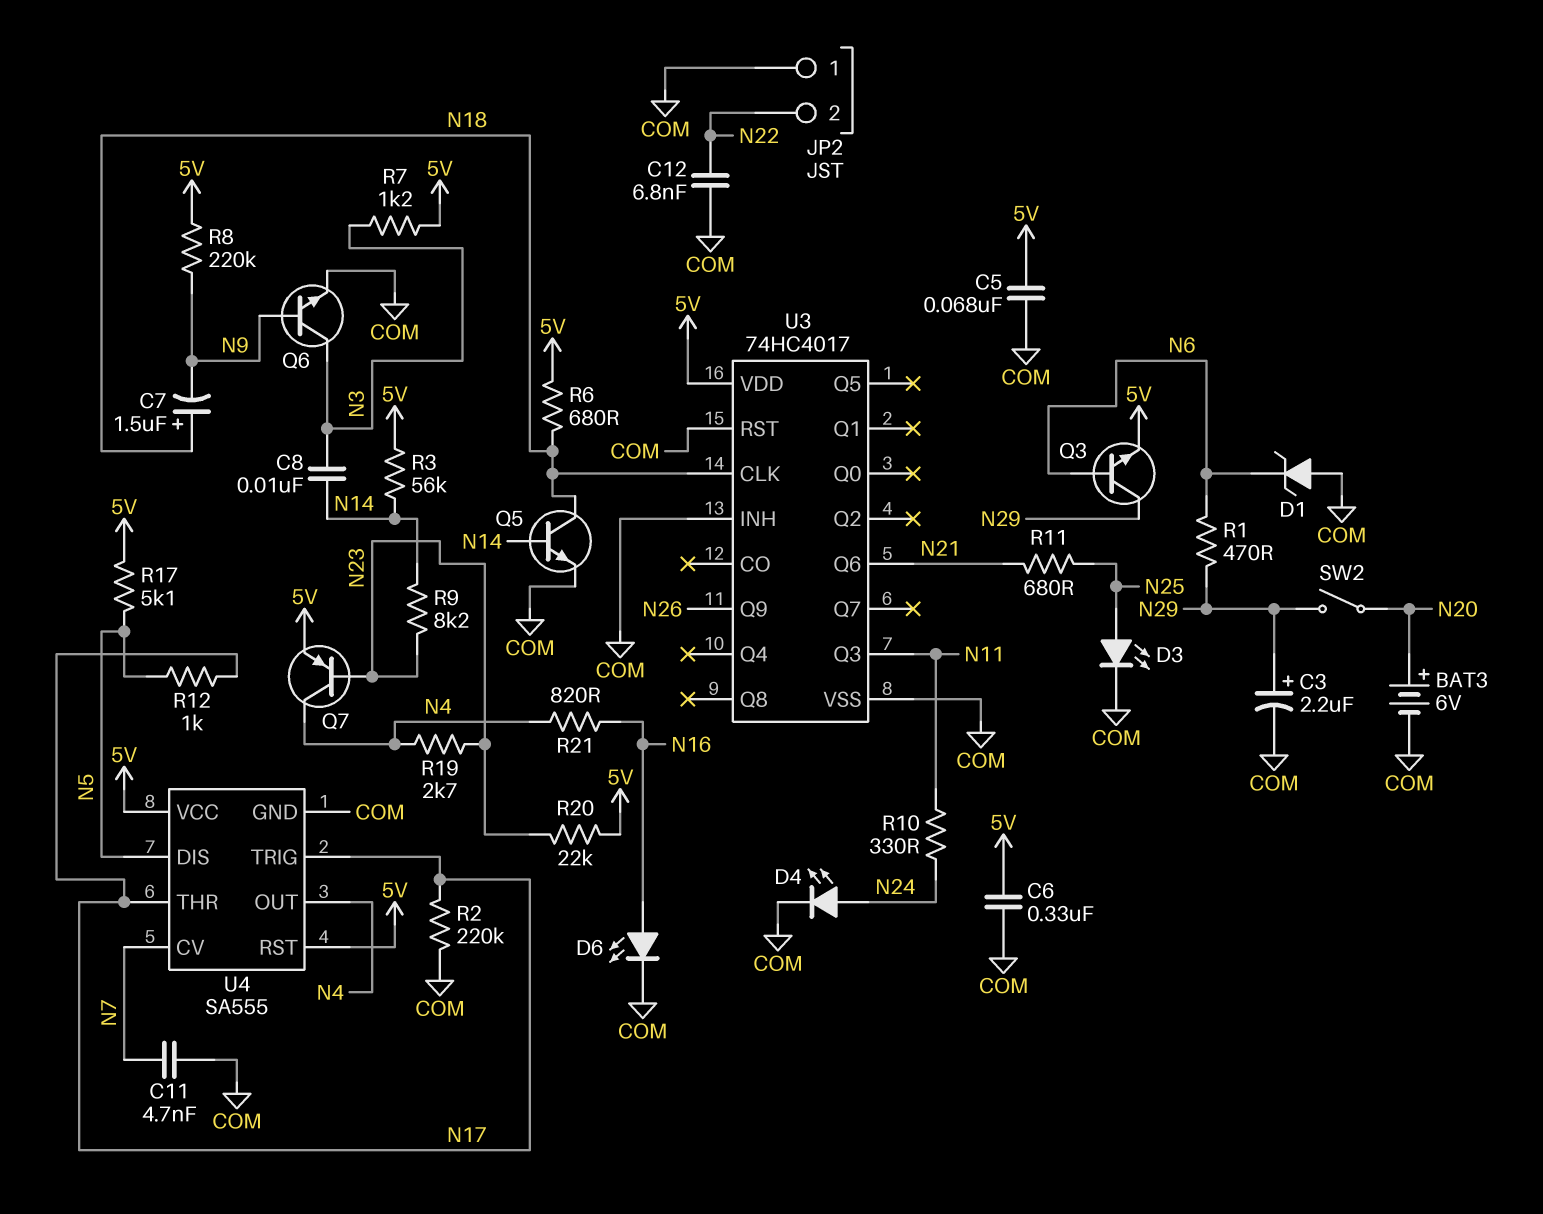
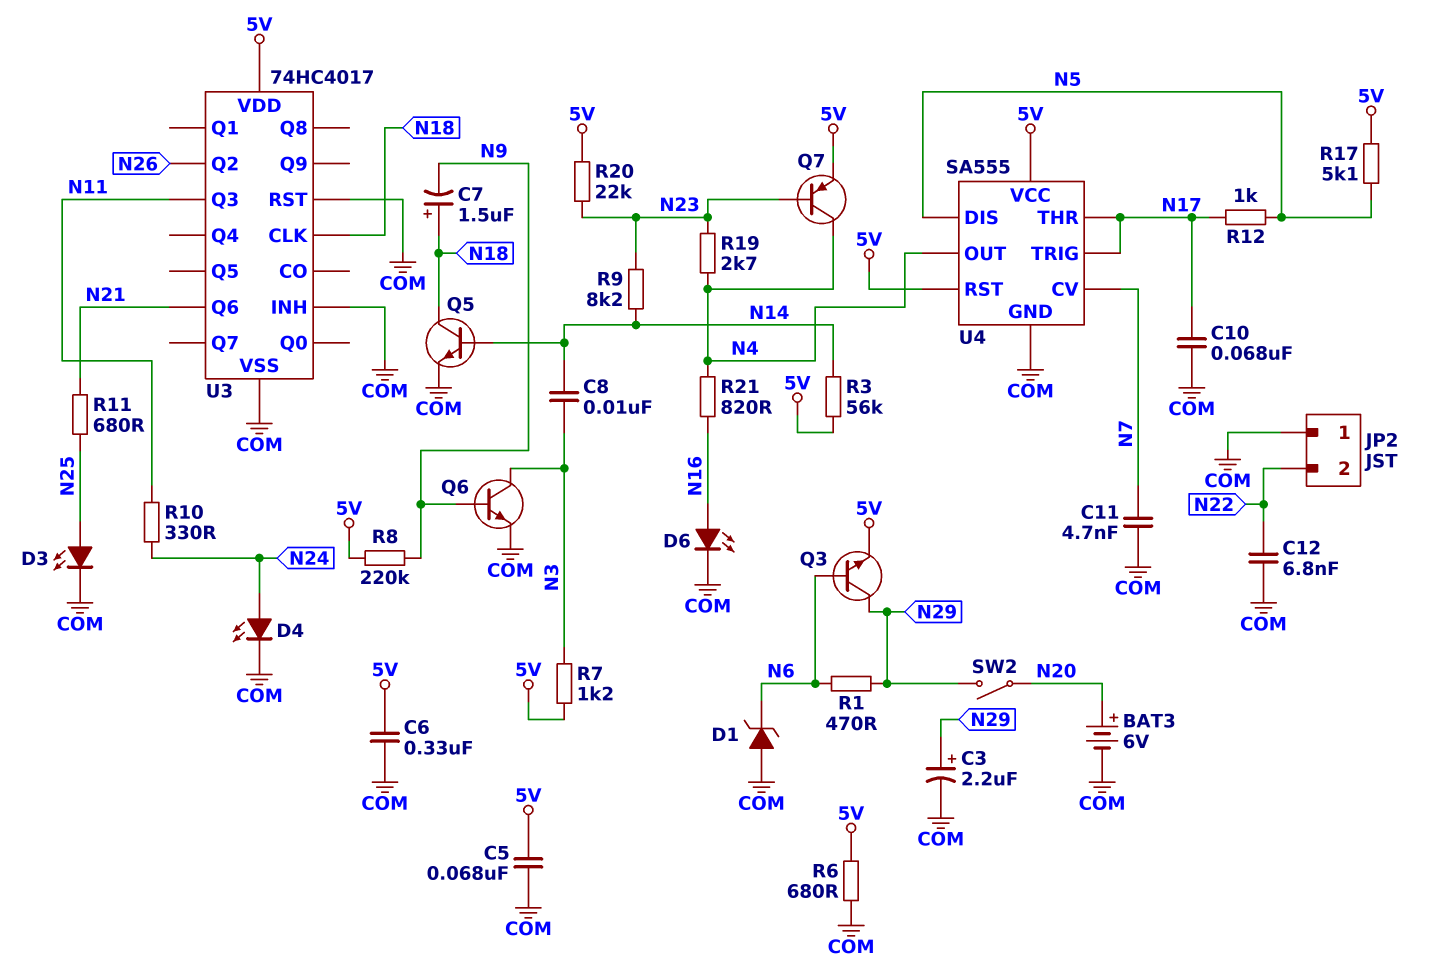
C10: none -> 68nF (COM, N17)
R2: 220k (COM, N17) -> none
R6: 680 (5V, N18) -> 680 (5V, COM)
U3 pin Q2: none -> N26
U3 pin Q9: N26 -> none

